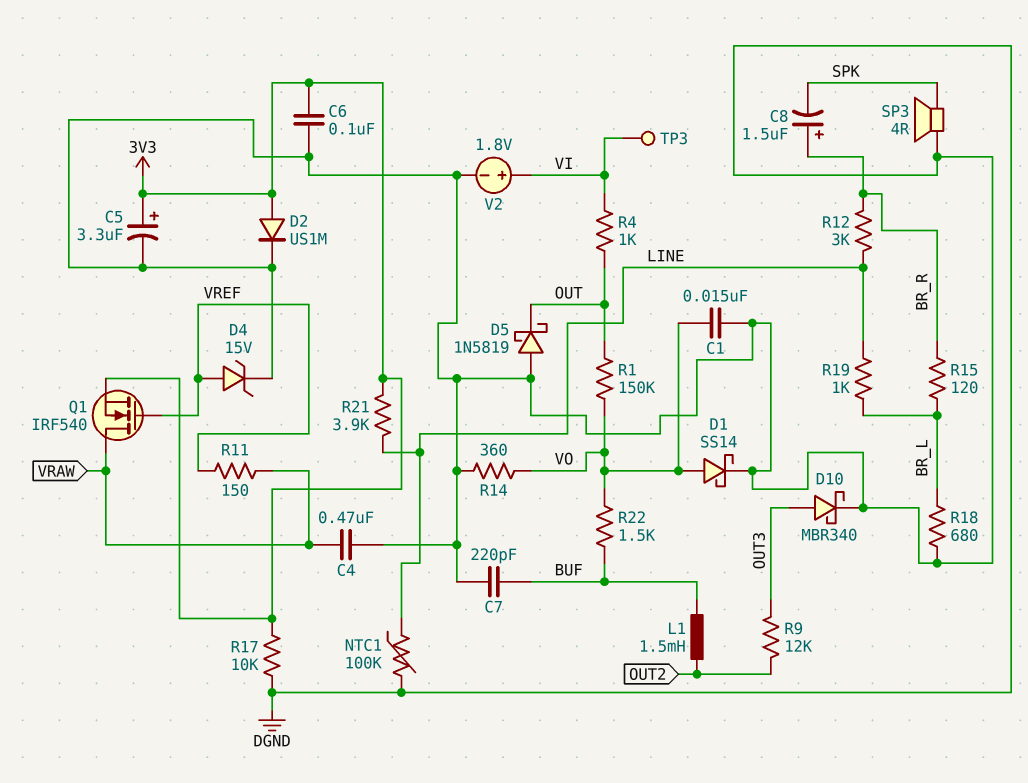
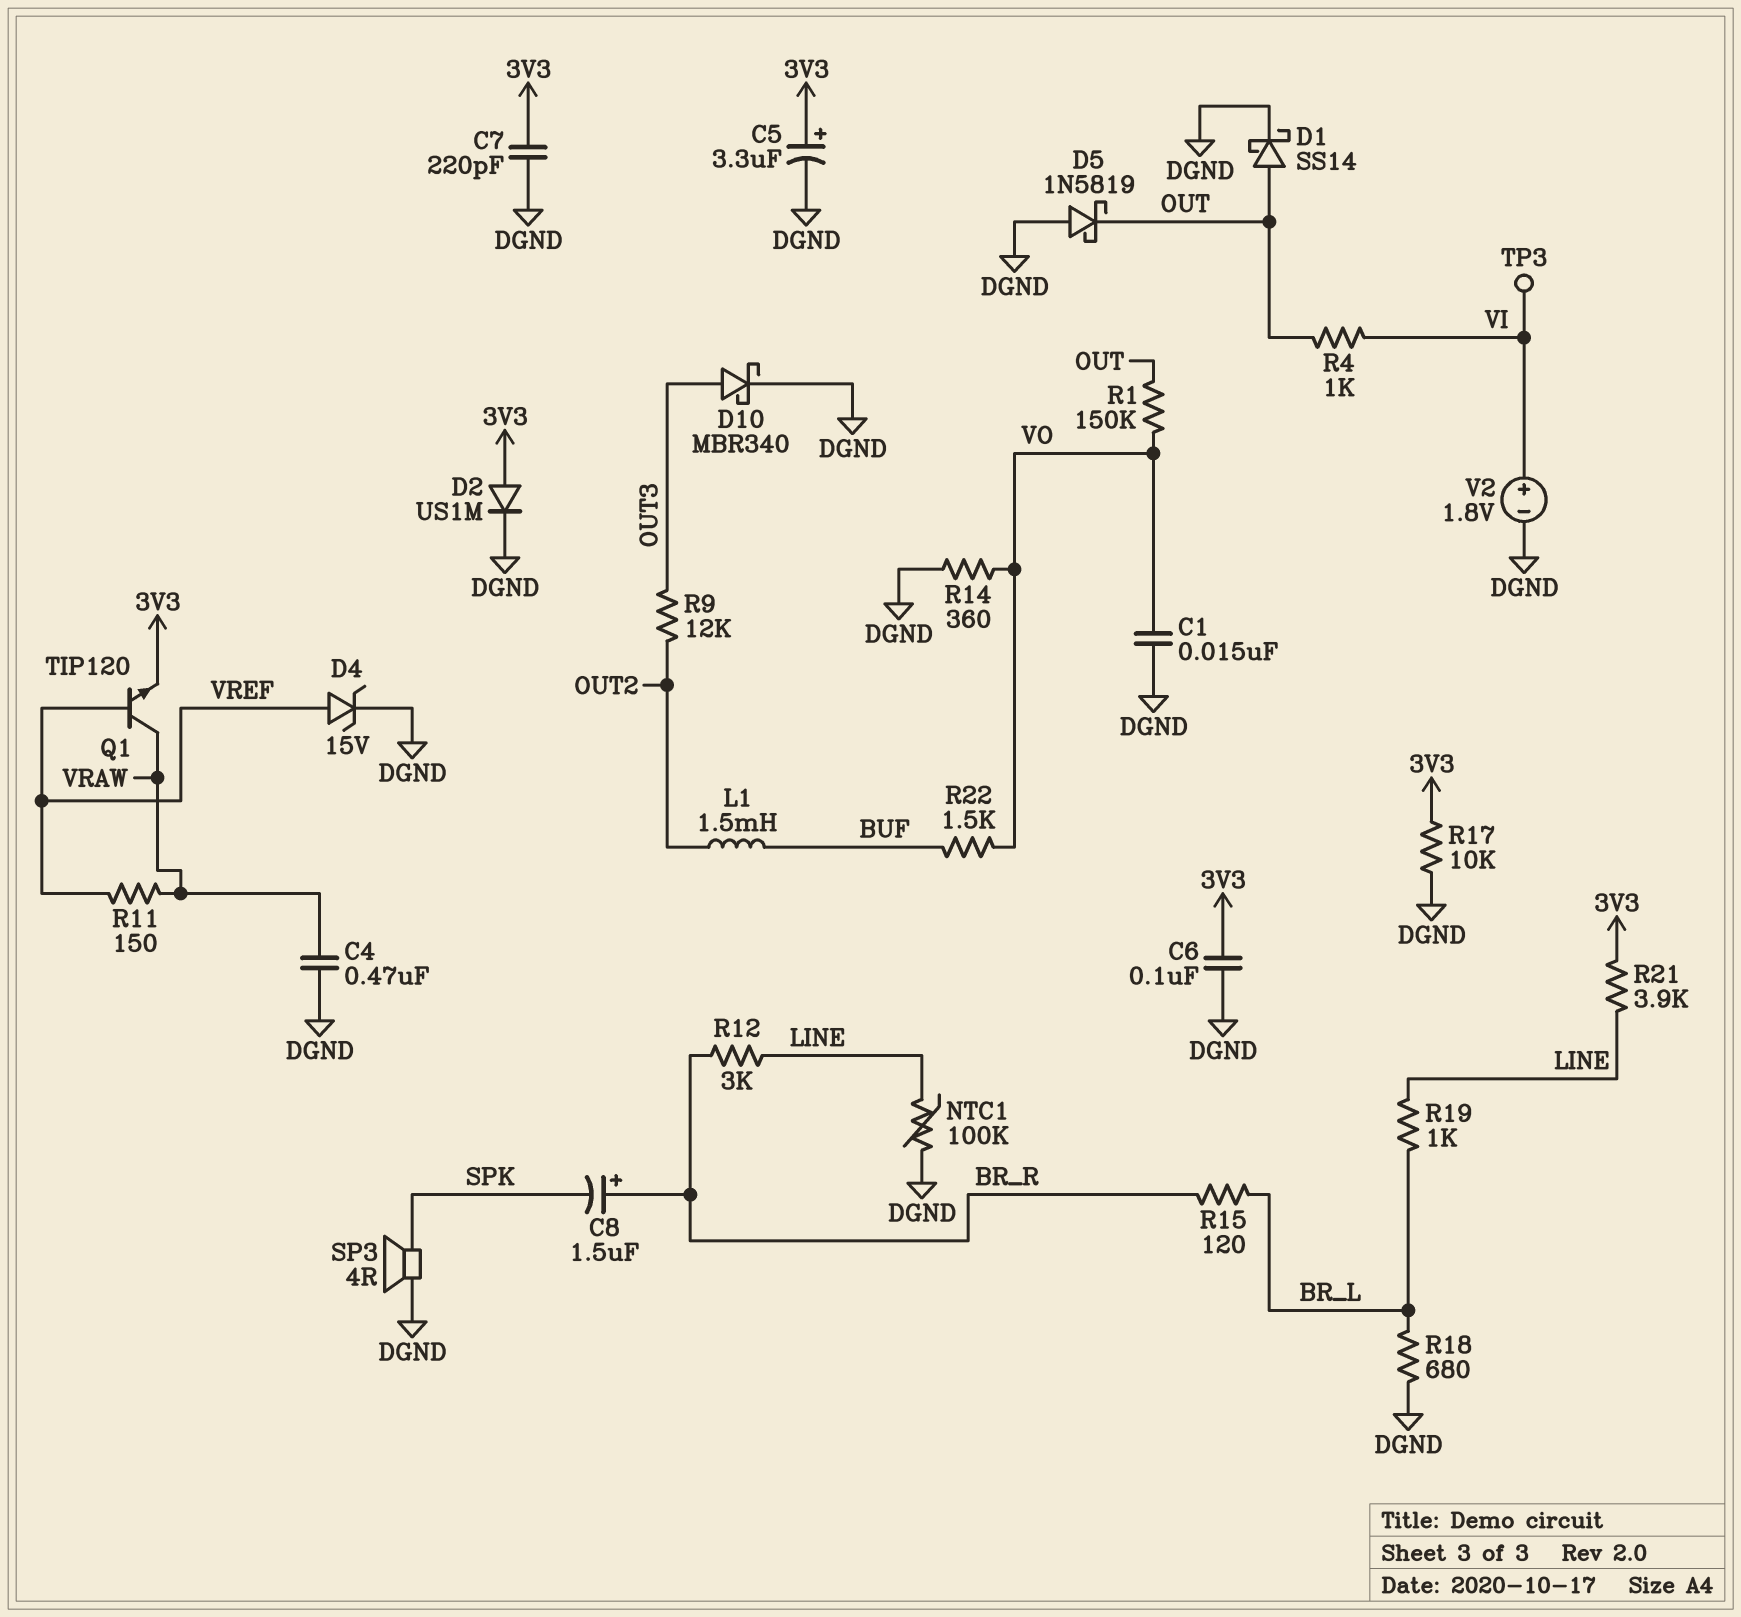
C7: 220pF (BUF, DGND) -> 220pF (3V3, DGND)
D1: schottky SS14 (A VO, K DGND) -> schottky SS14 (A OUT, K DGND)
Q1: NMOS IRF540 (G VREF, D VRAW, S 3V3) -> NPN TIP120 (B VREF, C VRAW, E 3V3)

